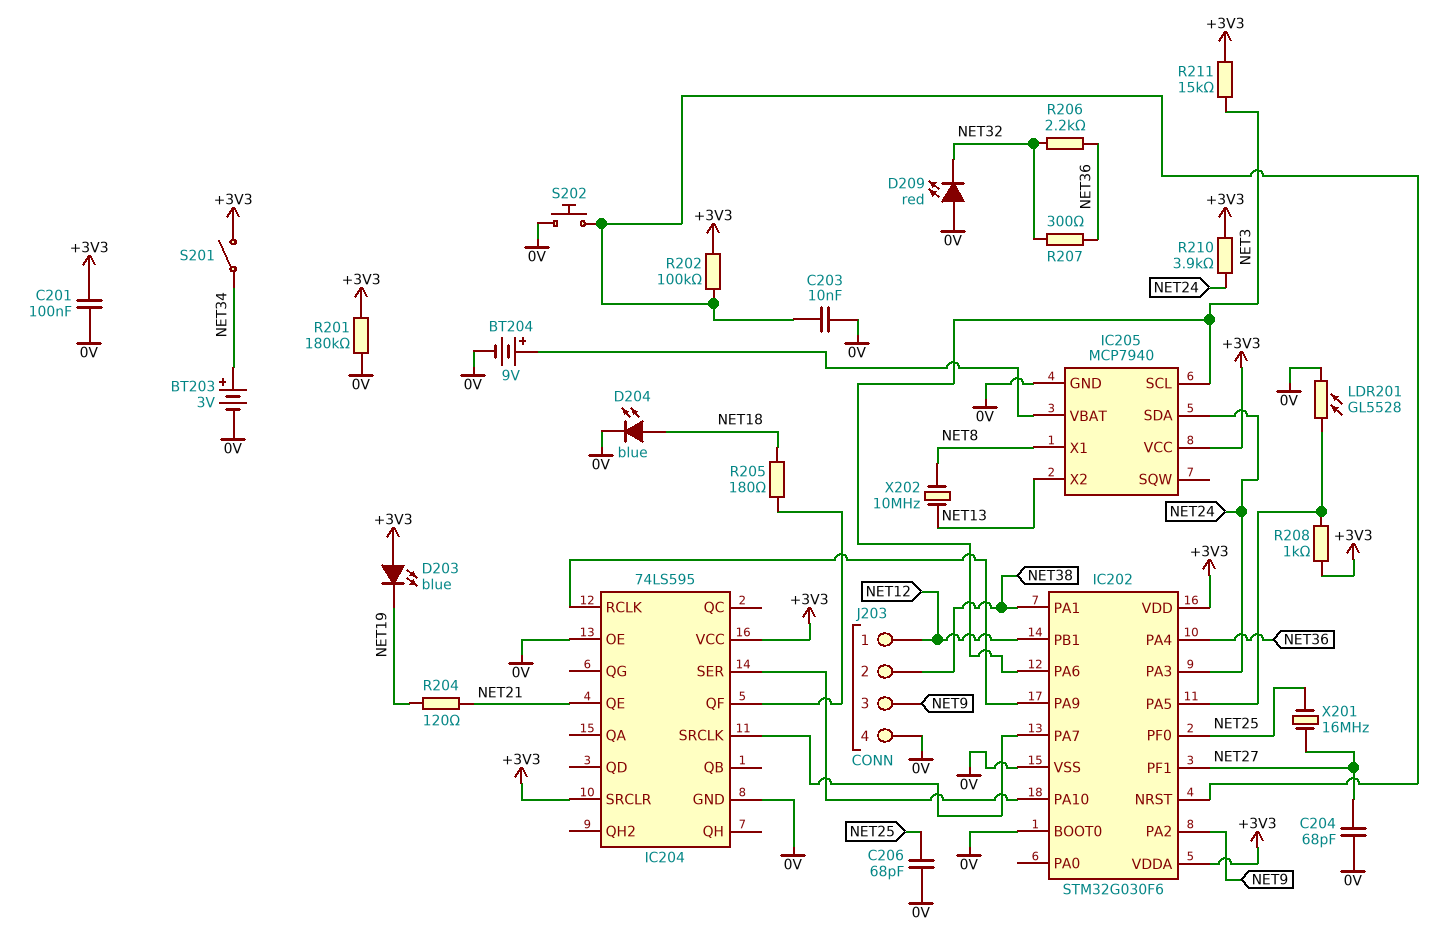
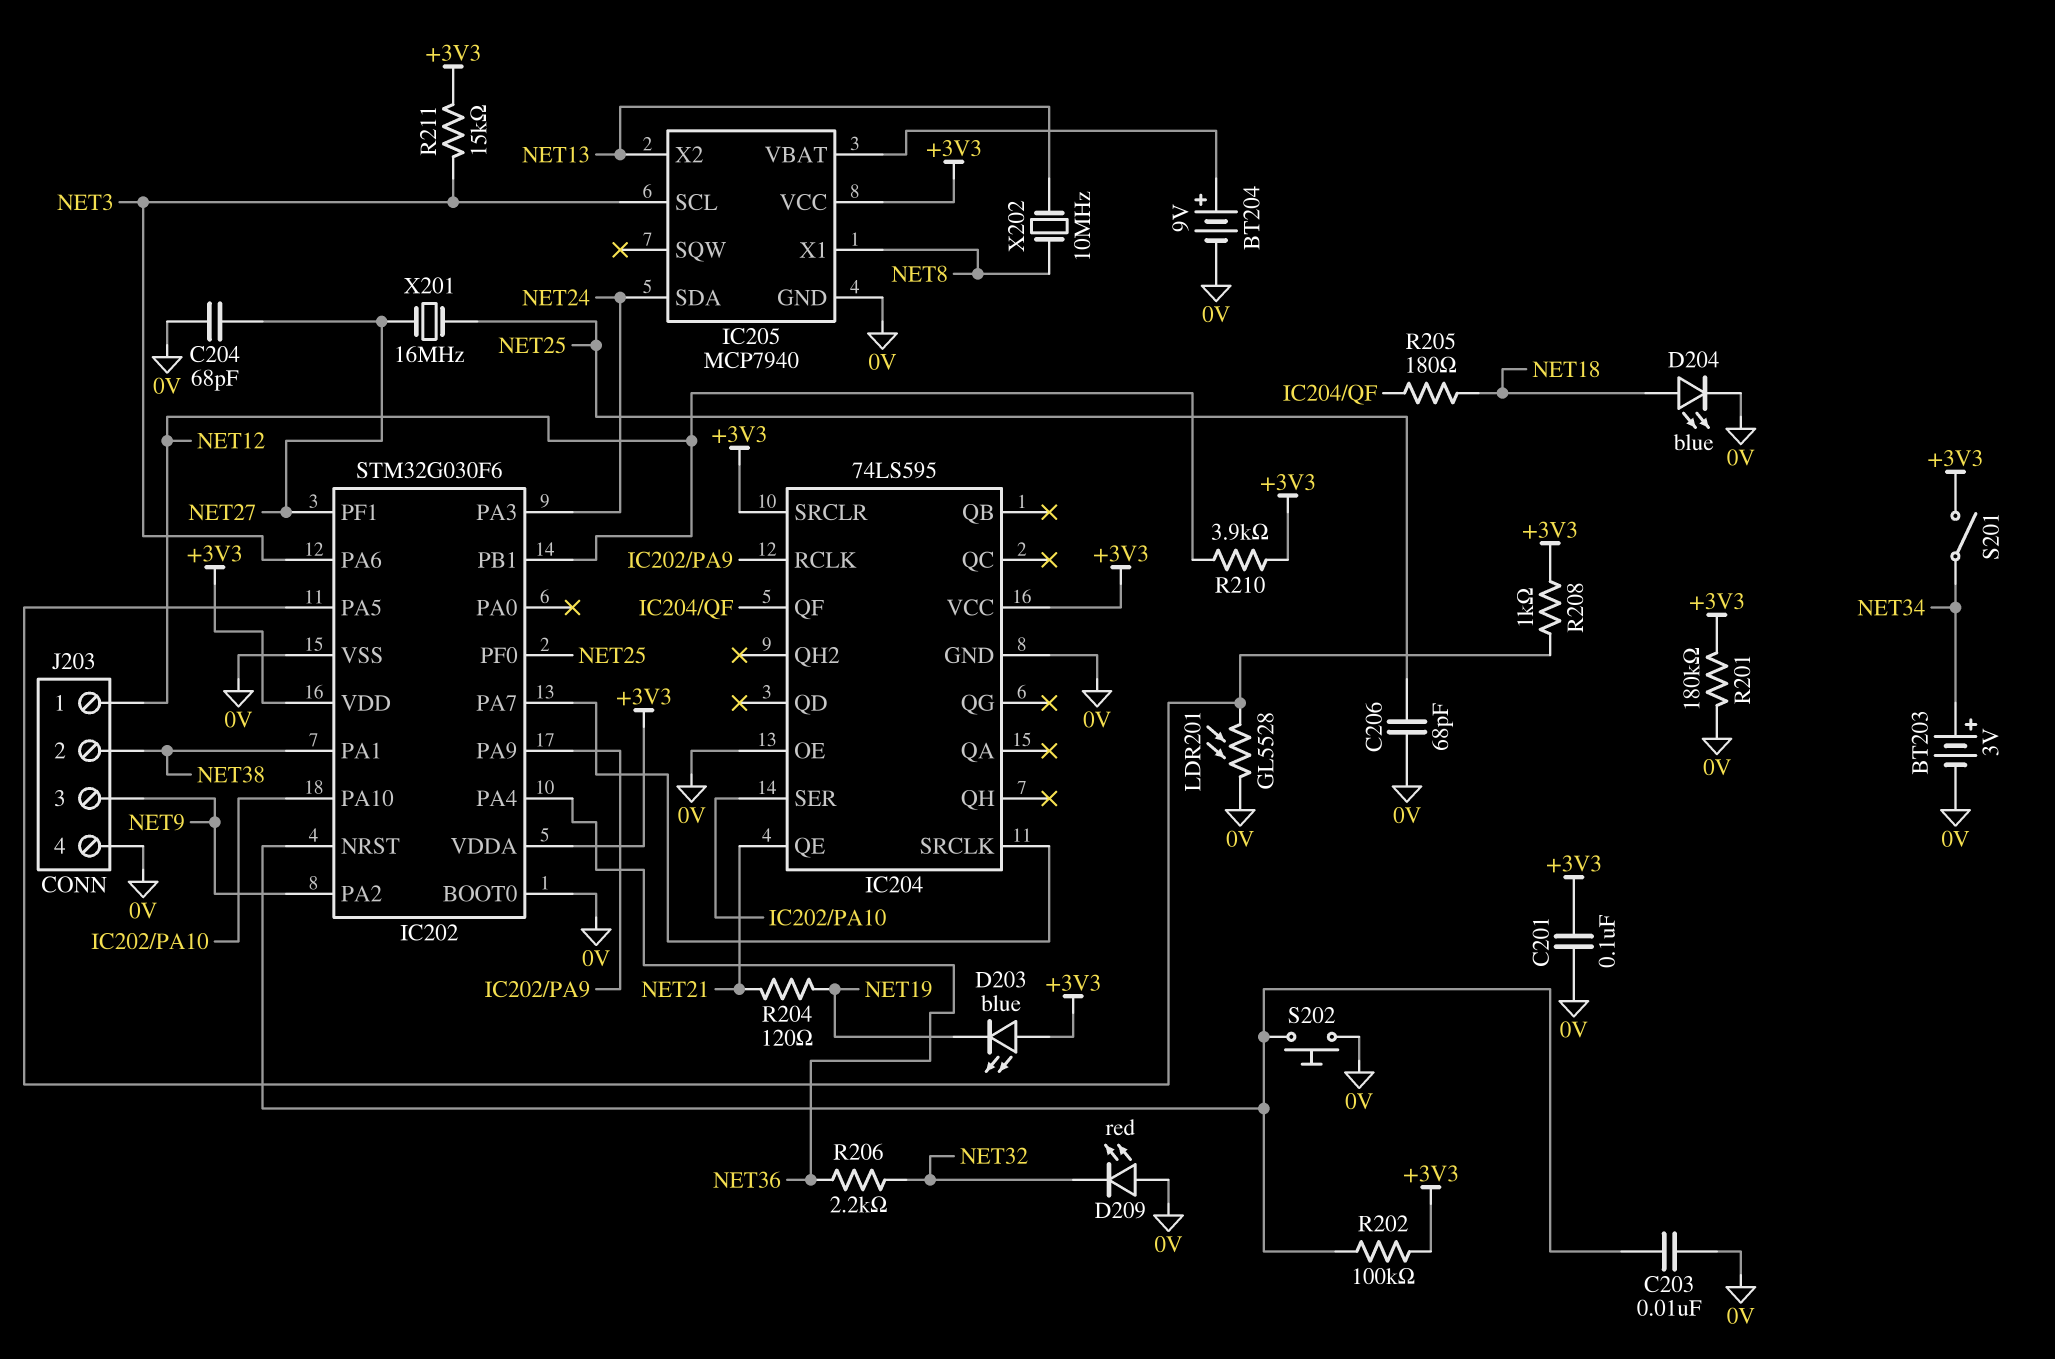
R207: 300 (NET32, NET36) -> none
R210: 3.9k (+3V3, NET24) -> 3.9k (+3V3, NET12)

